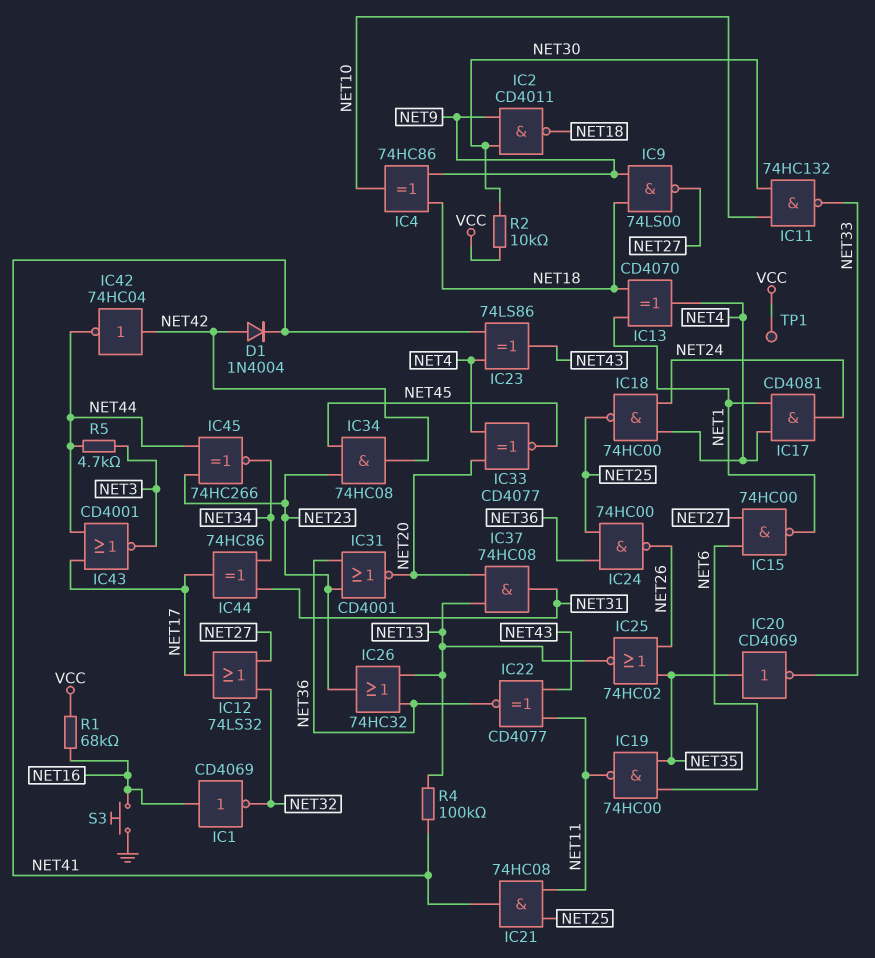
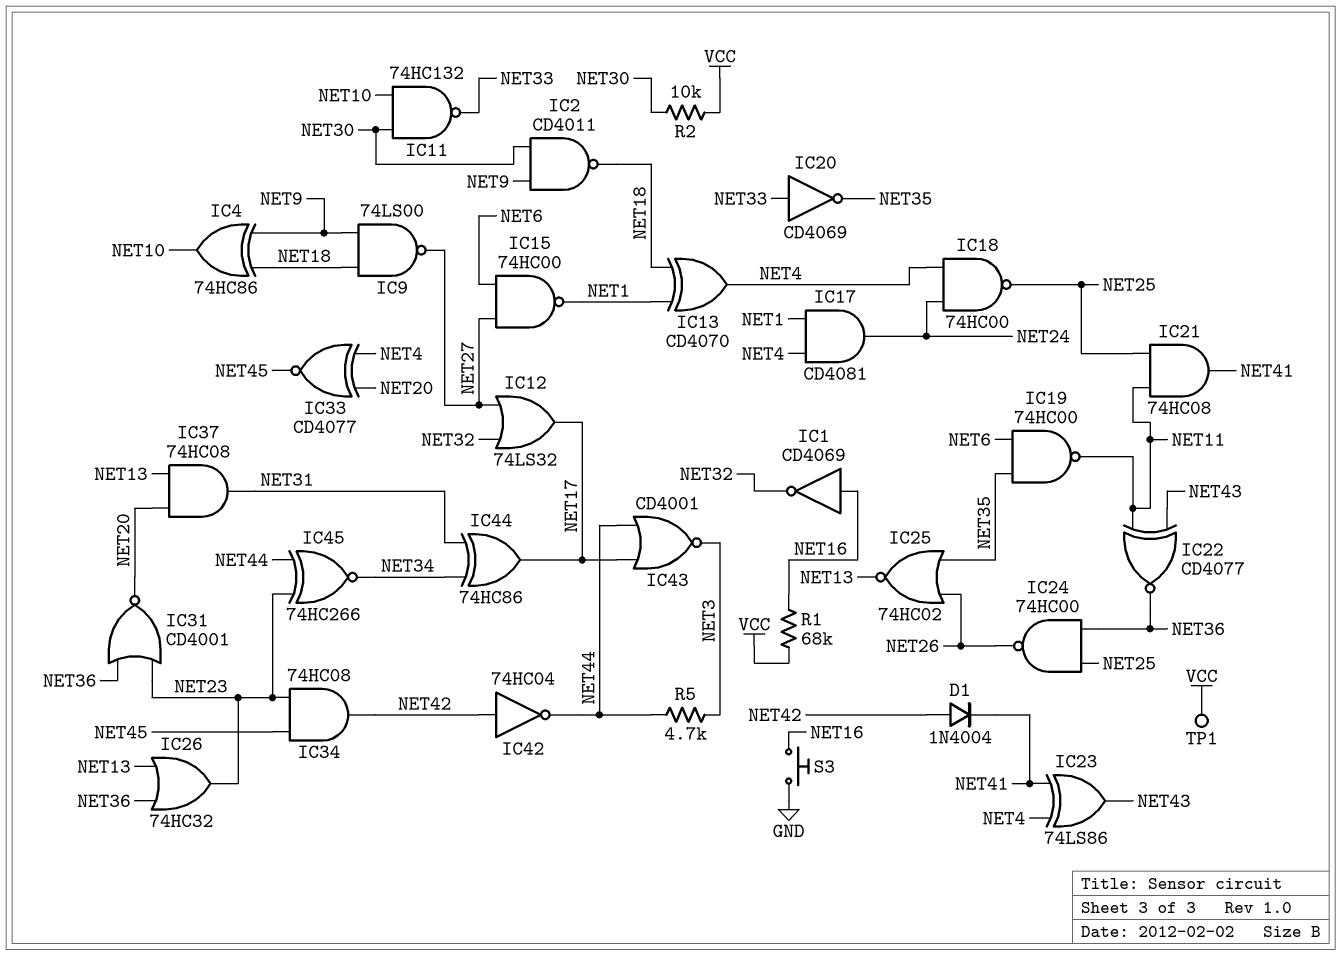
IC20: NOT CD4069 (in NET35, out NET33) -> NOT CD4069 (in NET33, out NET35)
R4: 100k (NET13, NET41) -> none

